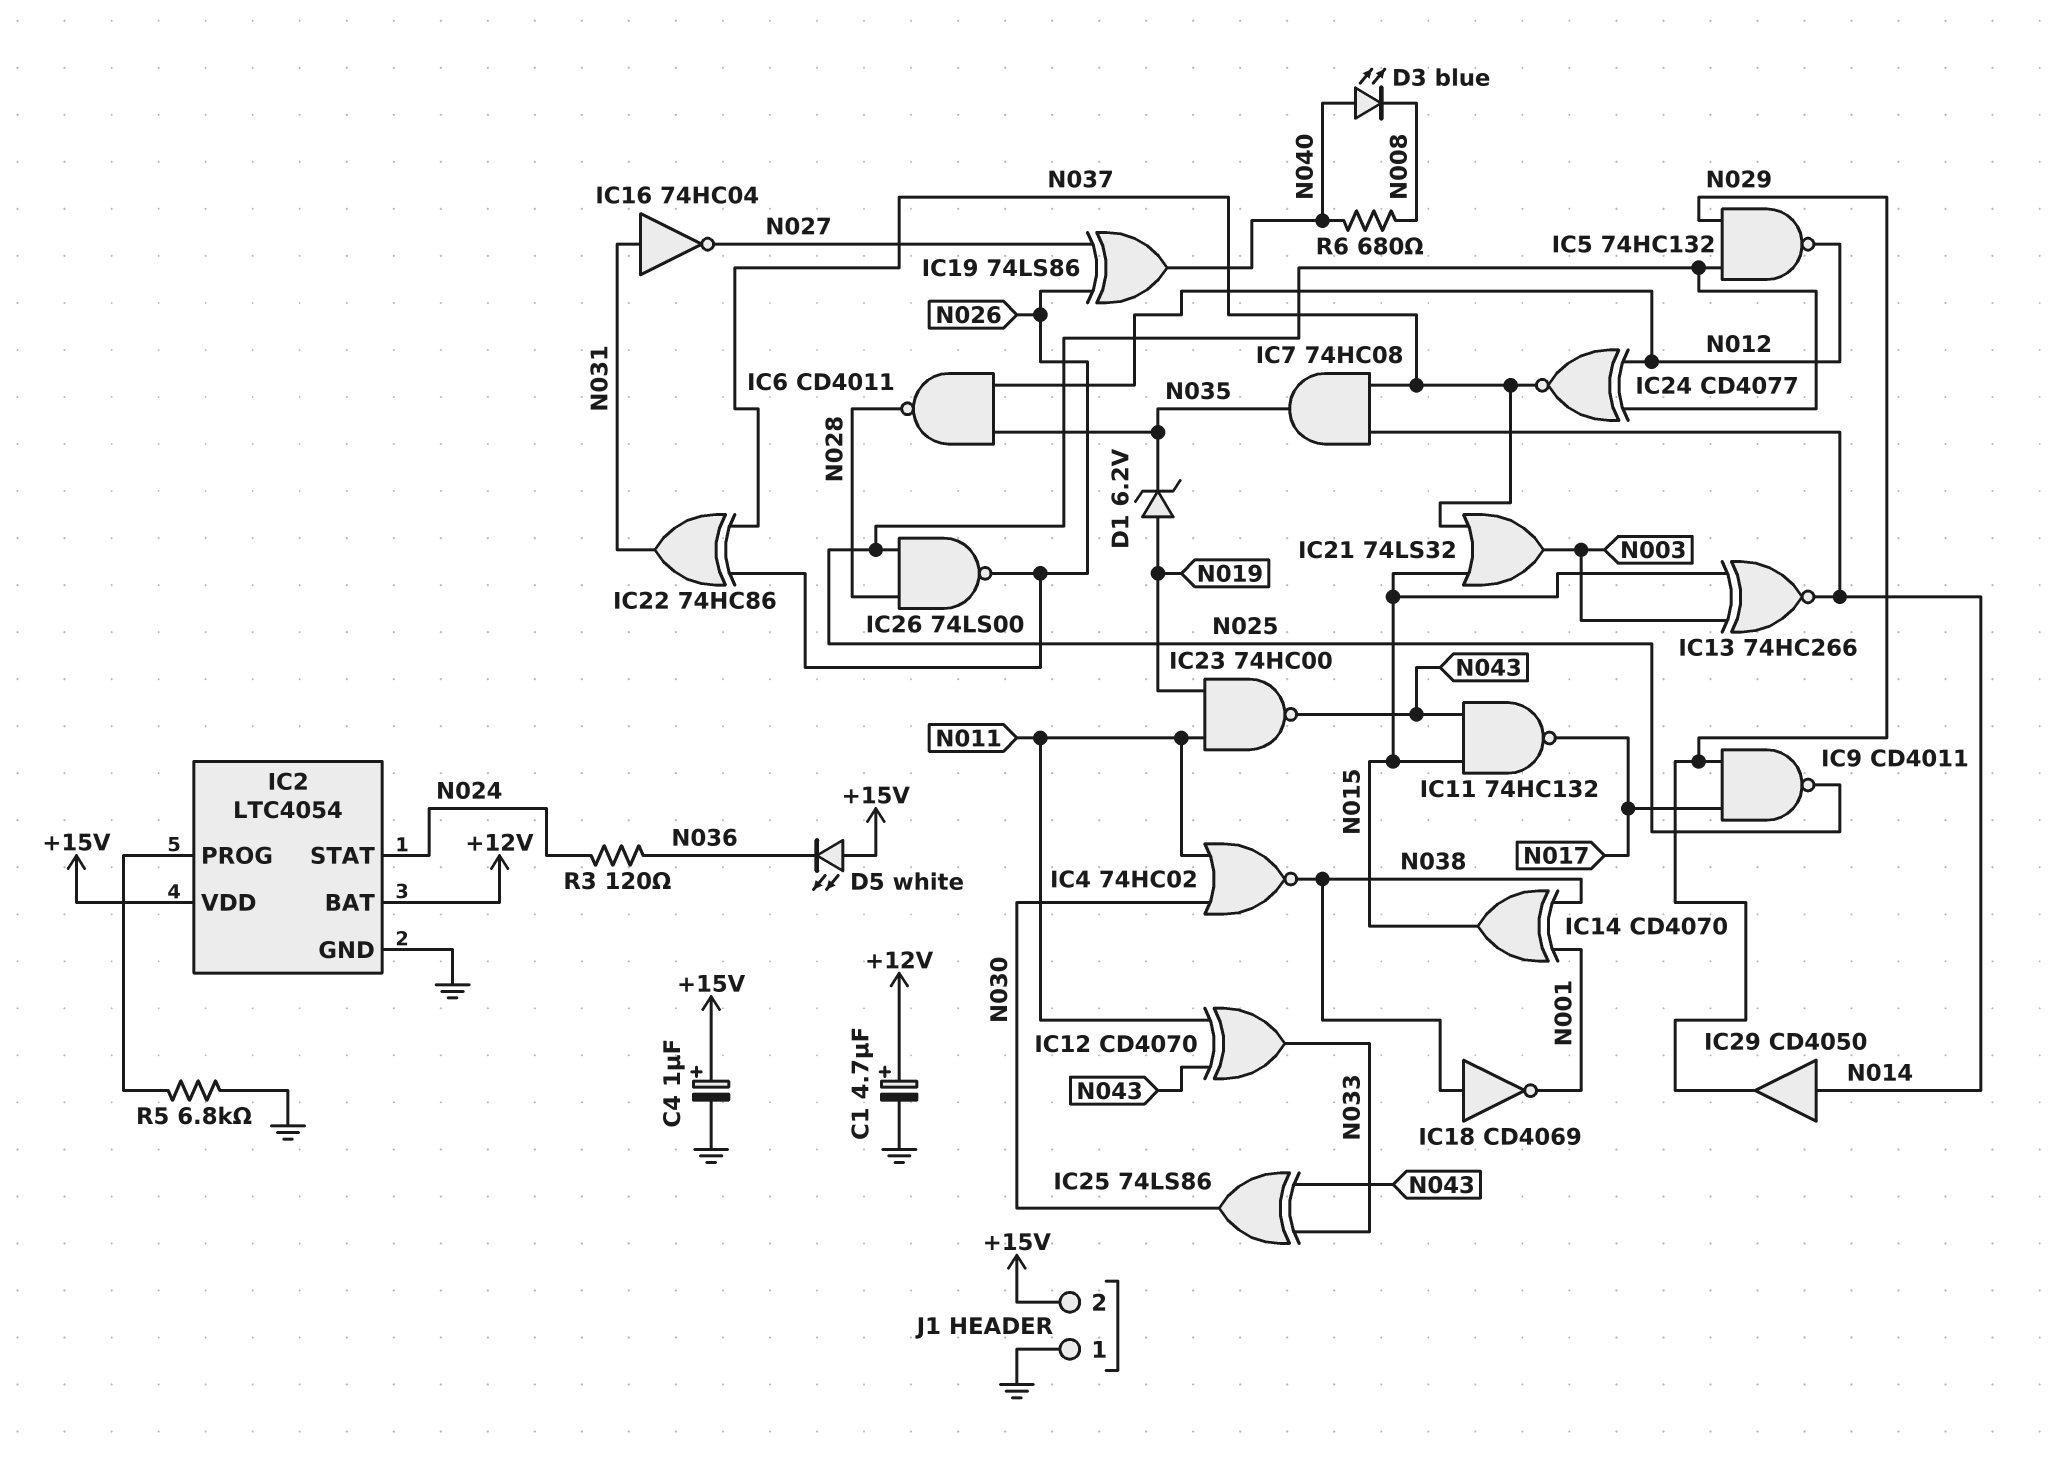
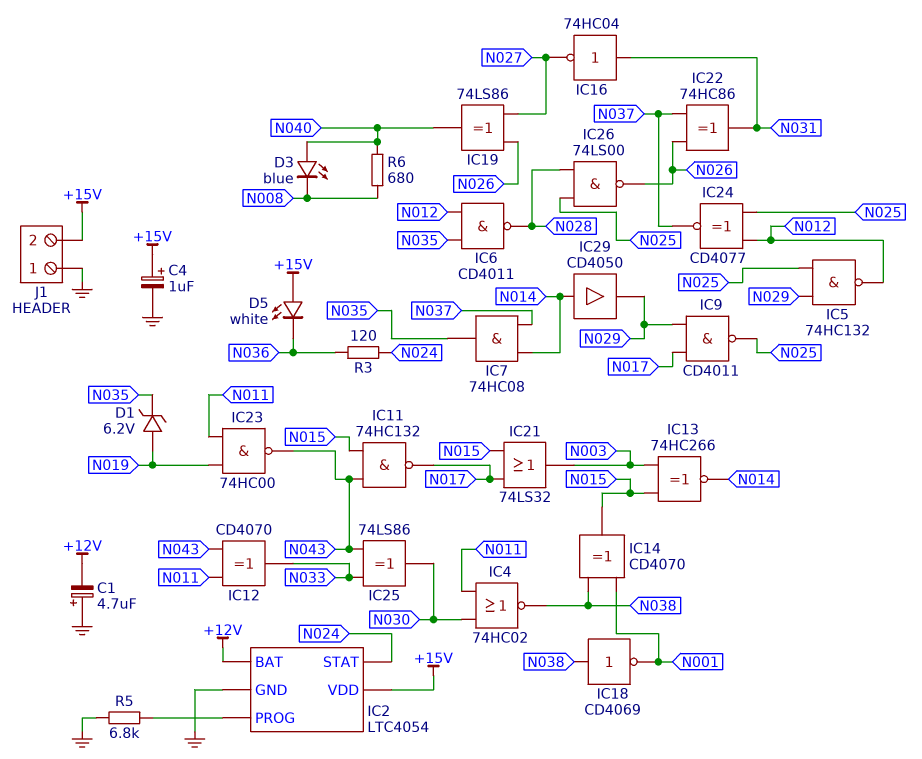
C1: 4.7uF (plus +12V, minus GND) -> 4.7uF (plus GND, minus +12V)
IC21: OR 74LS32 (in N015, in N037, out N003) -> OR 74LS32 (in N015, in N017, out N003)

